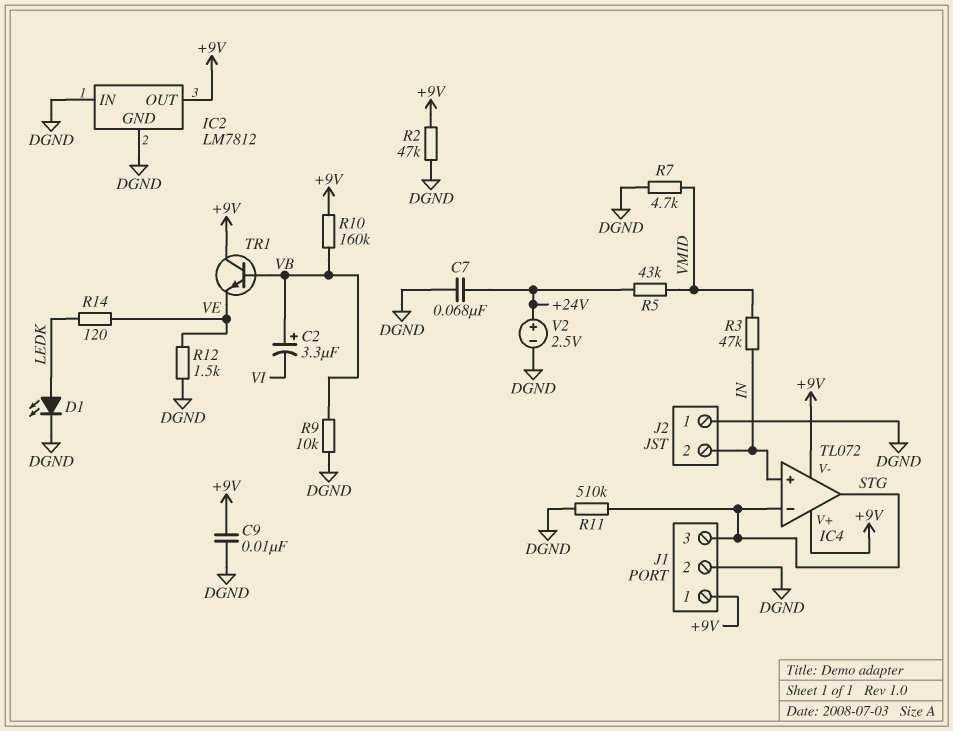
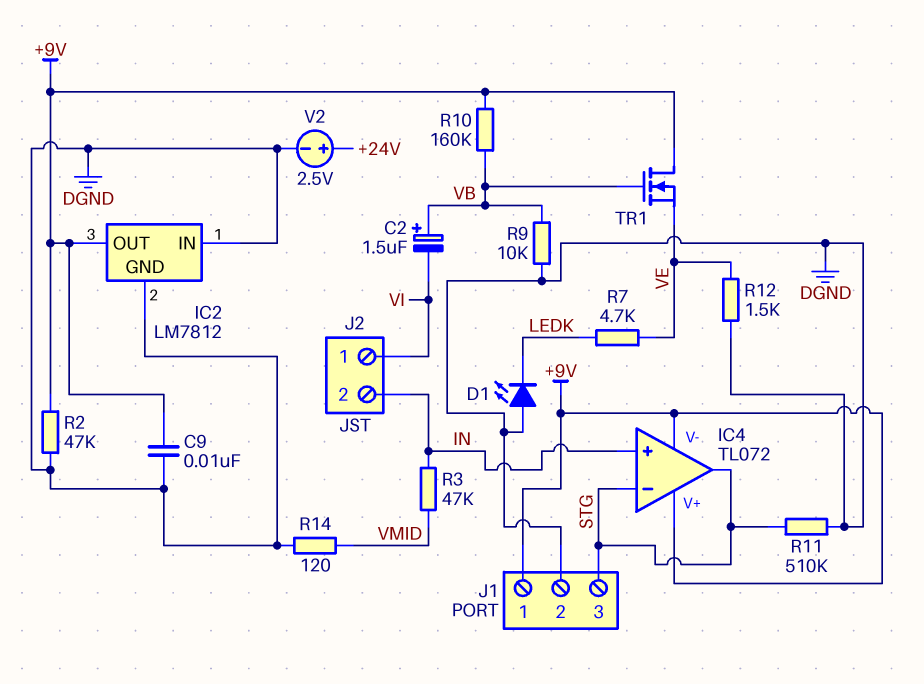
C2: 3.3uF (plus VB, minus VI) -> 1.5uF (plus VB, minus VI)
C7: 68nF (+24V, DGND) -> none
D1: LED (A LEDK, K DGND) -> LED (A DGND, K LEDK)
J2 pin 1: DGND -> VI
R5: 43k (+24V, VMID) -> none
R7: 4.7k (DGND, VMID) -> 4.7k (LEDK, VE)
R14: 120 (LEDK, VE) -> 120 (DGND, VMID)
TR1: NPN (B VB, C +9V, E VE) -> NMOS (G VB, D +9V, S VE)

